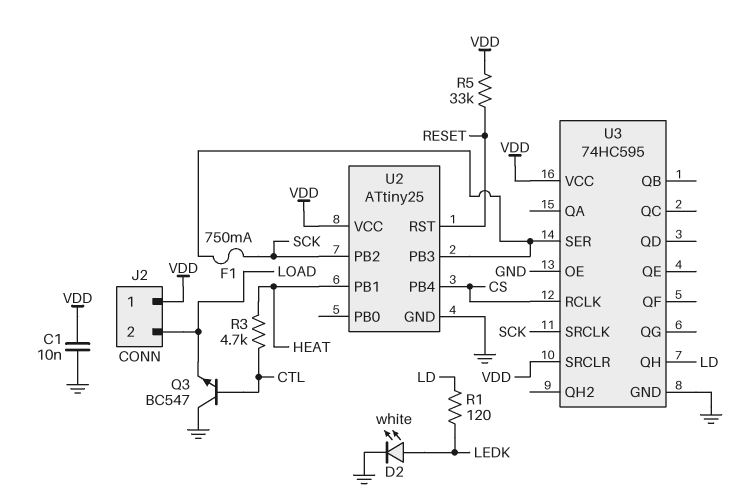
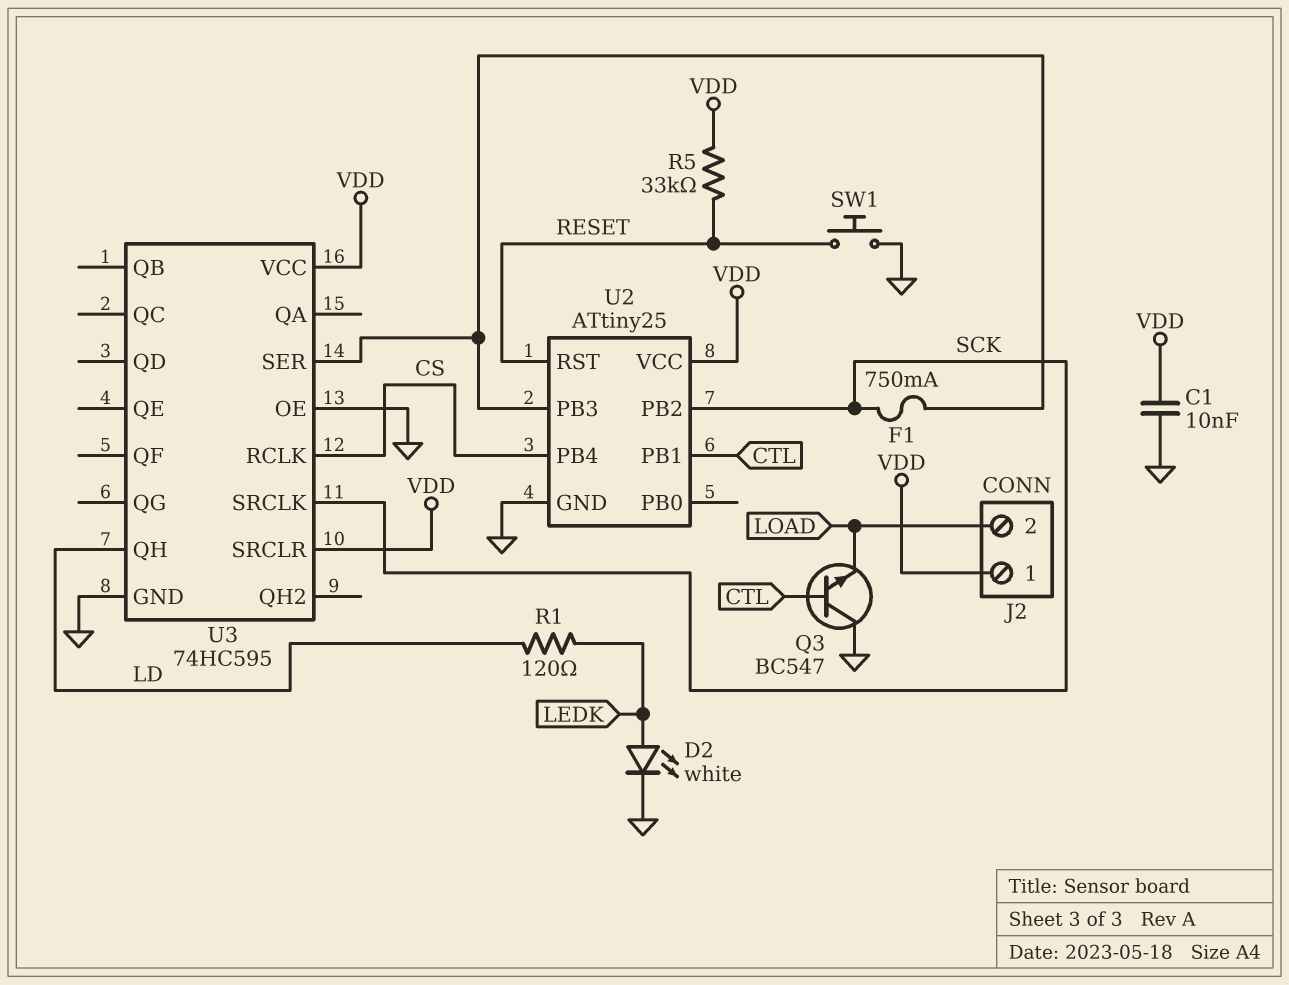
R3: 4.7k (CTL, HEAT) -> none
SW1: none -> button (GND, RESET)
U2 pin PB1: HEAT -> CTL

